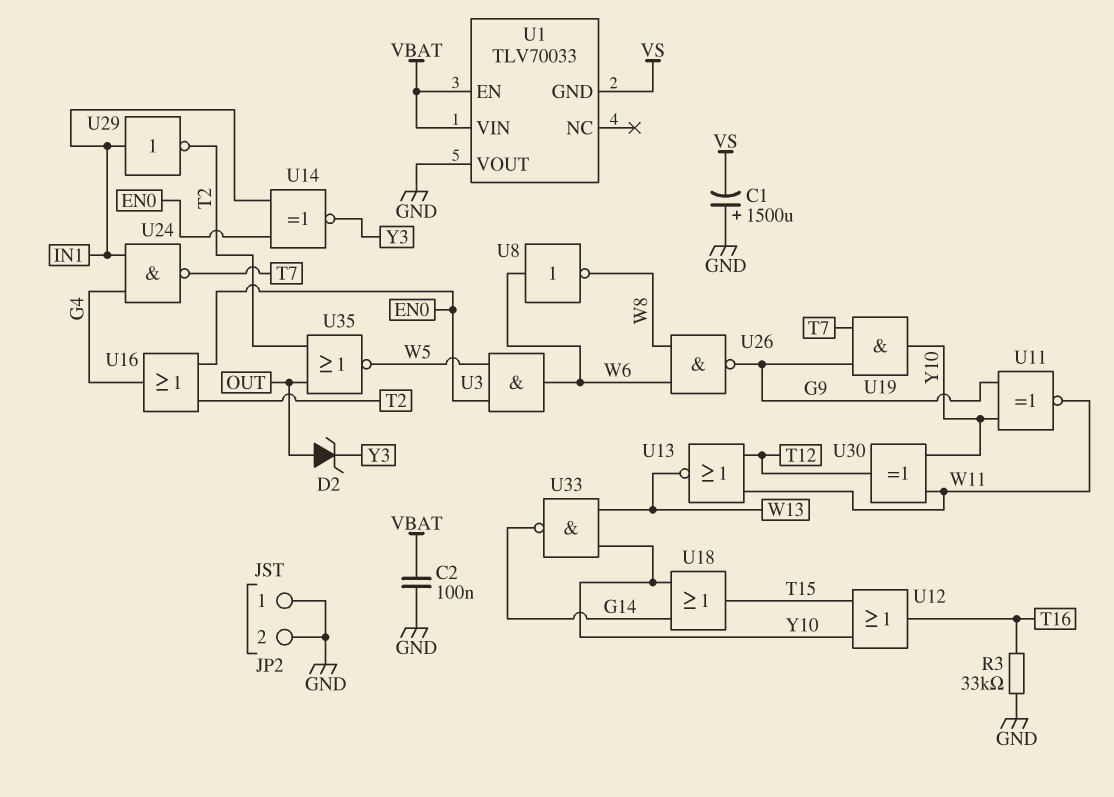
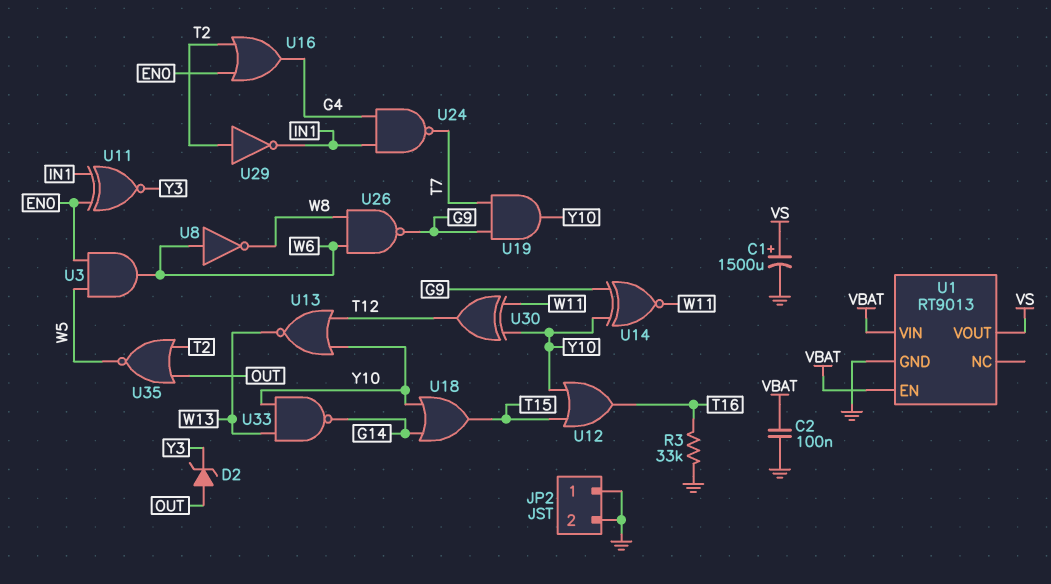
C1: 1500uF (plus GND, minus VS) -> 1500uF (plus VS, minus GND)
U1: TLV70033 -> RT9013
U1 pin GND: VS -> GND
U1 pin VOUT: GND -> VS
U11: XNOR (in G9, in Y10, out W11) -> XNOR (in EN0, in IN1, out Y3)
U13: NOR (in T12, in W11, out W13) -> NOR (in T12, in Y10, out W13)
U14: XNOR (in EN0, in IN1, out Y3) -> XNOR (in G9, in Y10, out W11)
U29: NOT (in IN1, out T2) -> NOT (in T2, out IN1)

